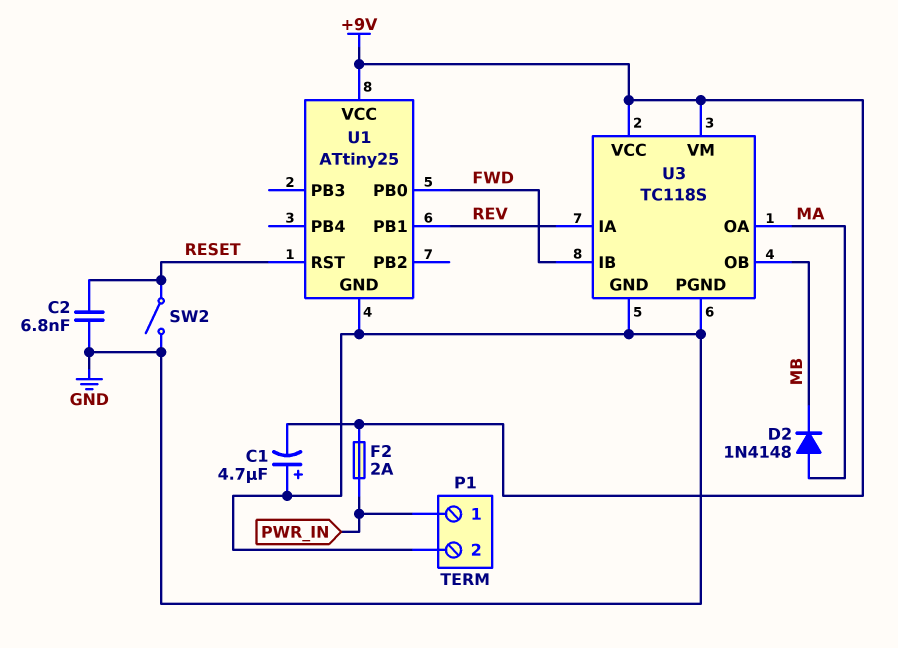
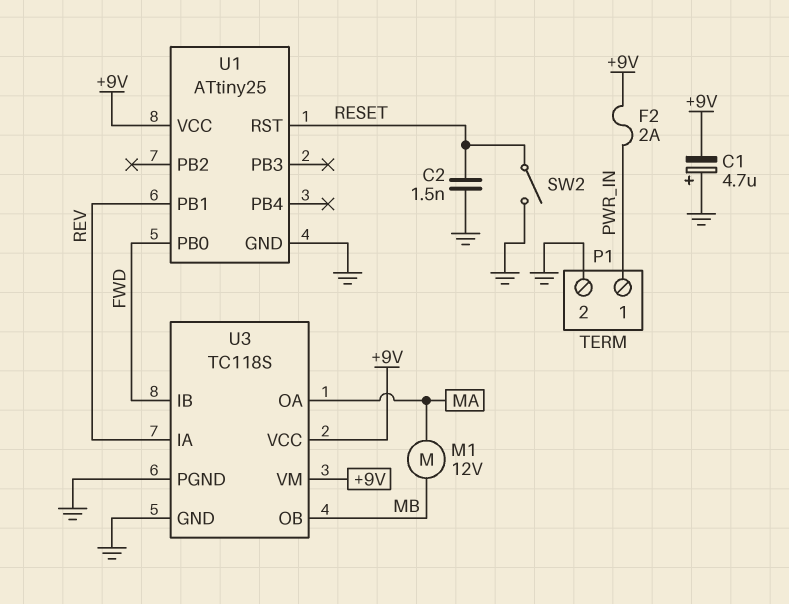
C2: 6.8nF (GND, RESET) -> 1.5nF (GND, RESET)
D2: diode 1N4148 (A MA, K MB) -> none
M1: none -> motor 12V (MA, MB)

